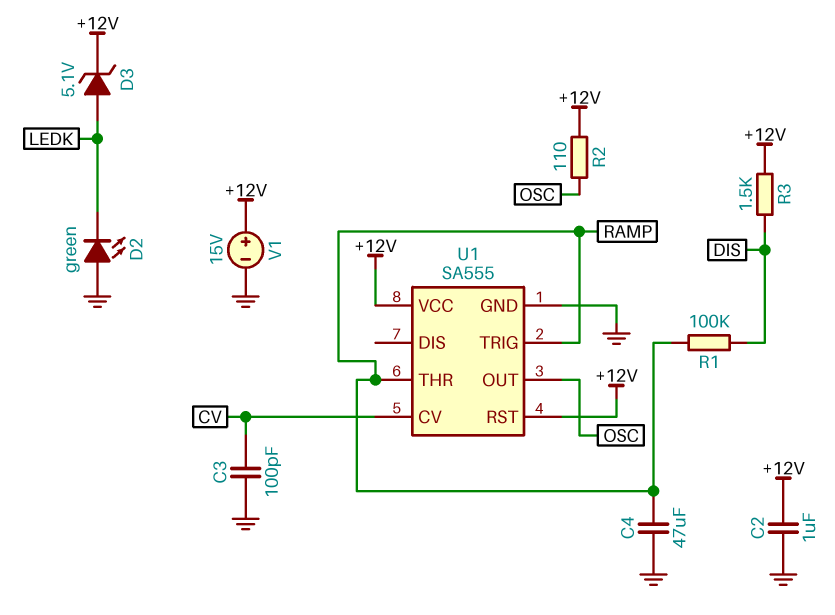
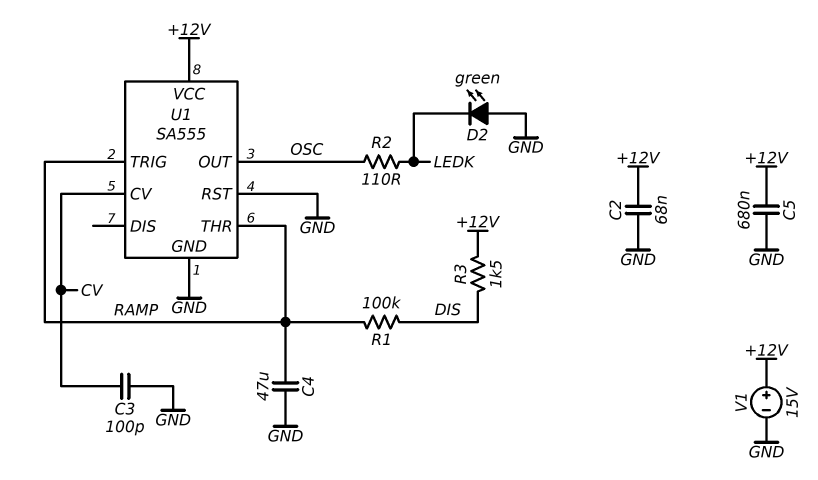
C2: 1uF (+12V, GND) -> 68nF (+12V, GND)
C5: none -> 680nF (+12V, GND)
D3: zener 5.1V (A LEDK, K +12V) -> none
R2: 110 (+12V, OSC) -> 110 (LEDK, OSC)
U1 pin RST: +12V -> GND

